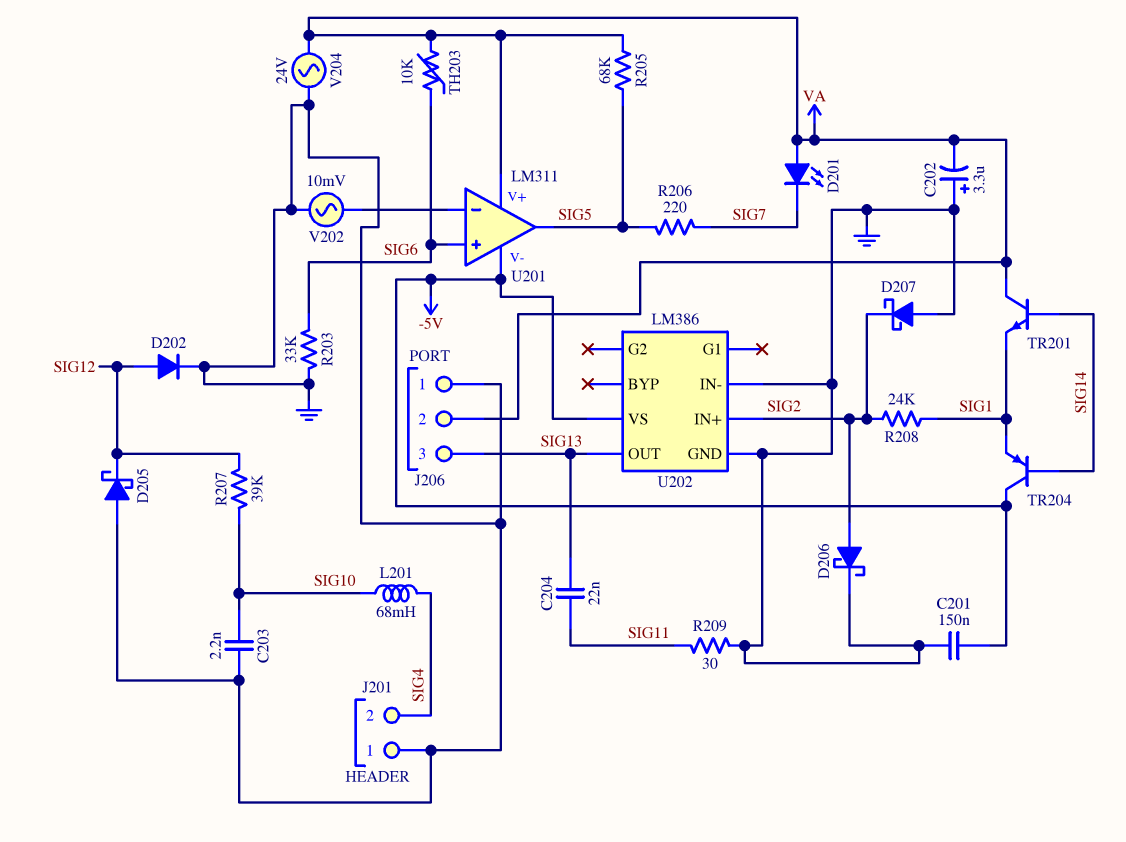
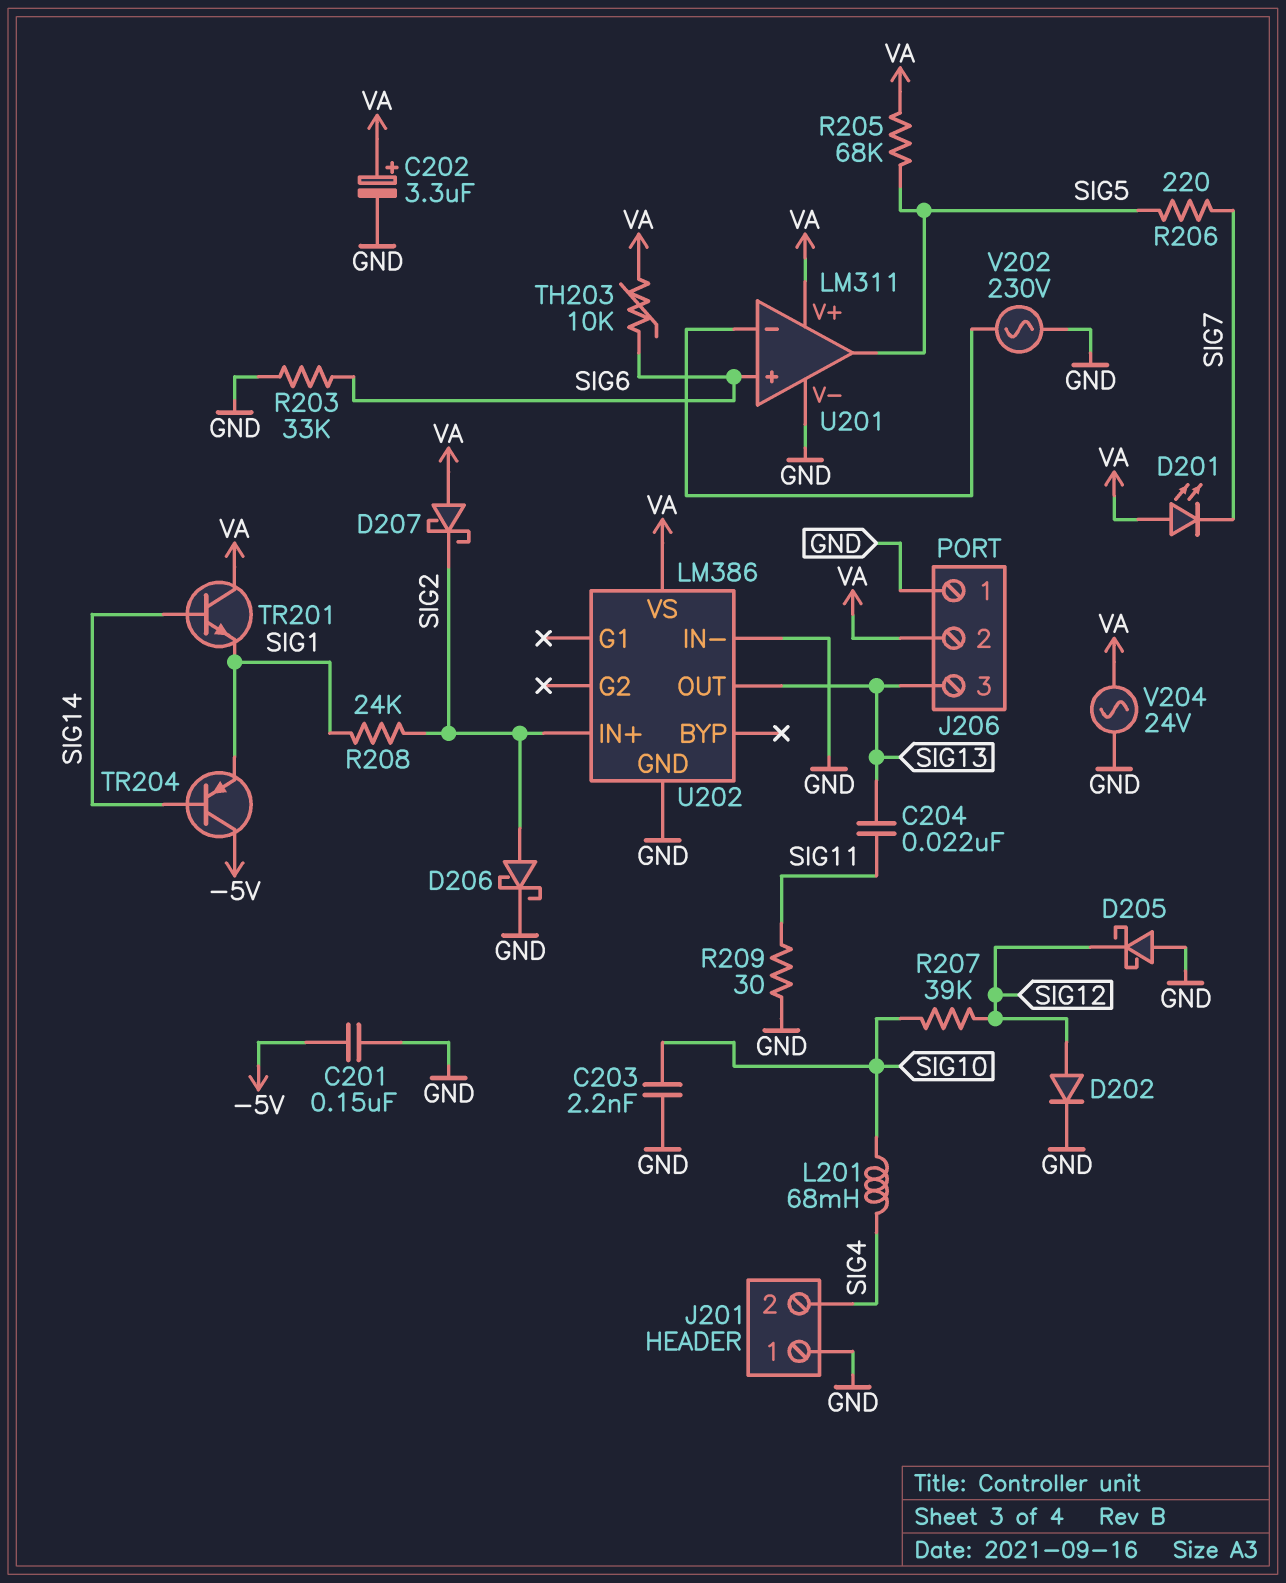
C202: 3.3uF (plus GND, minus VA) -> 3.3uF (plus VA, minus GND)
D207: schottky (A GND, K SIG2) -> schottky (A VA, K SIG2)
U201 pin V-: -5V -> GND
U202 pin VS: -5V -> VA
V202: AC 10mV (GND, U201/in-) -> AC 230V (GND, U201/in-)

